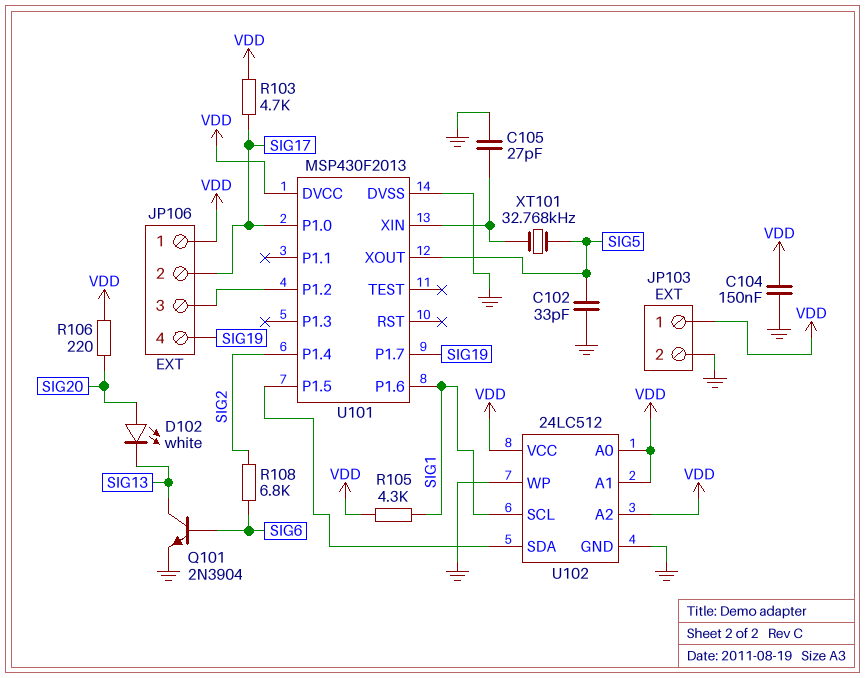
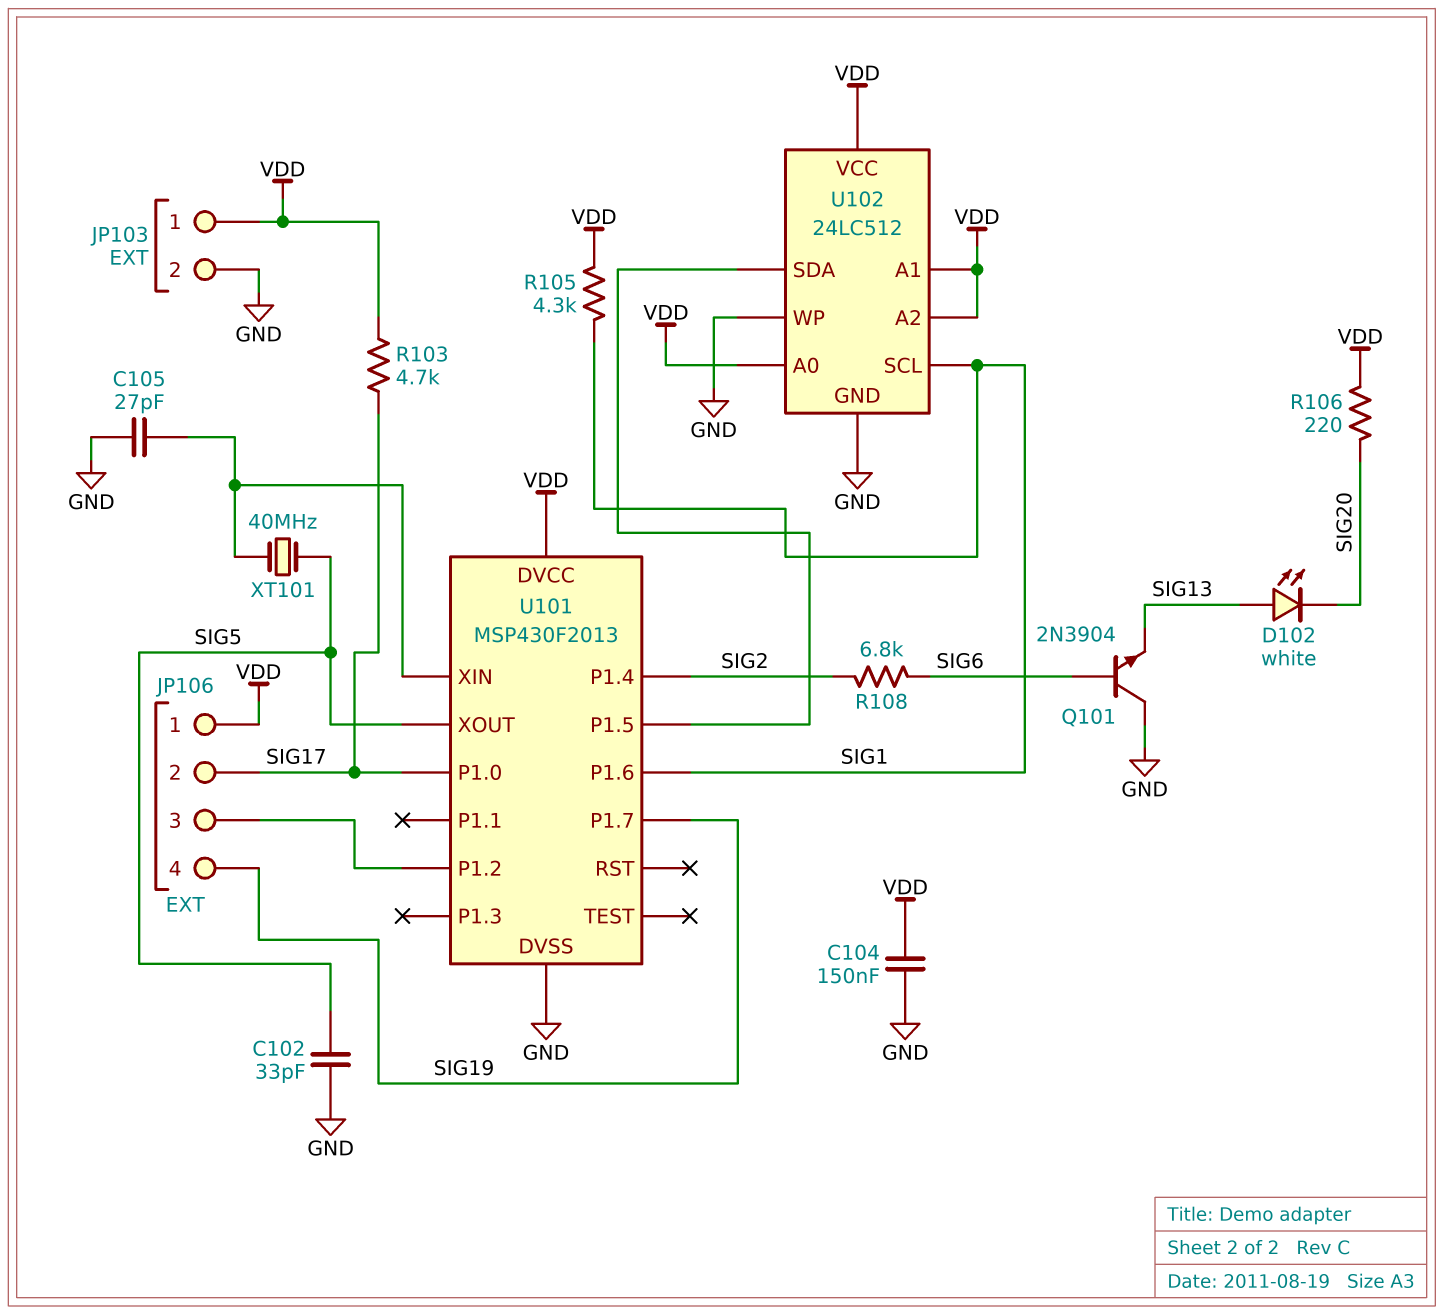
D102: LED white (A SIG20, K SIG13) -> LED white (A SIG13, K SIG20)
Q101: NPN 2N3904 (B SIG6, C SIG13, E GND) -> NPN 2N3904 (B SIG6, C GND, E SIG13)
XT101: 32.768kHz (SIG5, U101/XIN) -> 40MHz (SIG5, U101/XIN)

